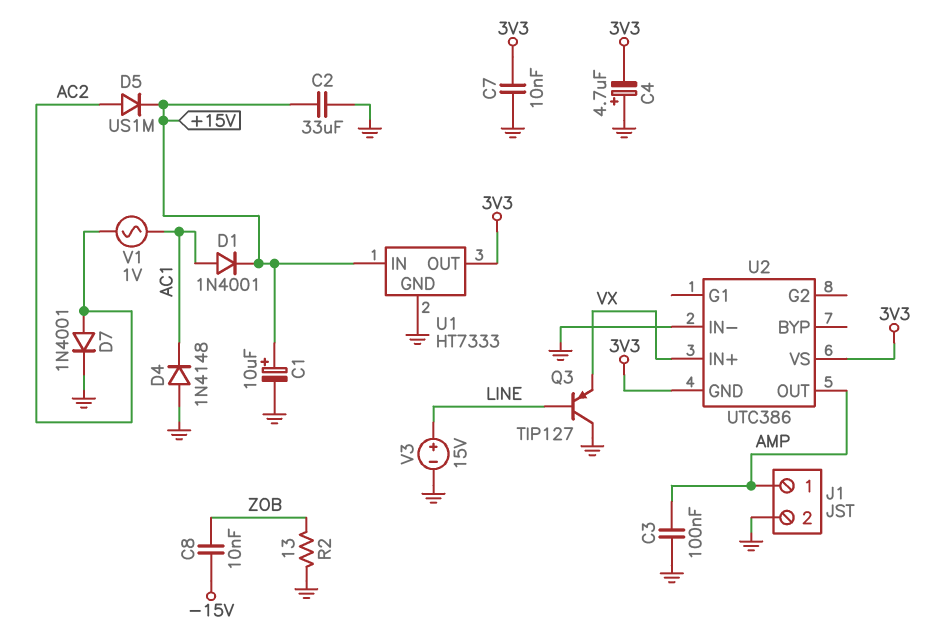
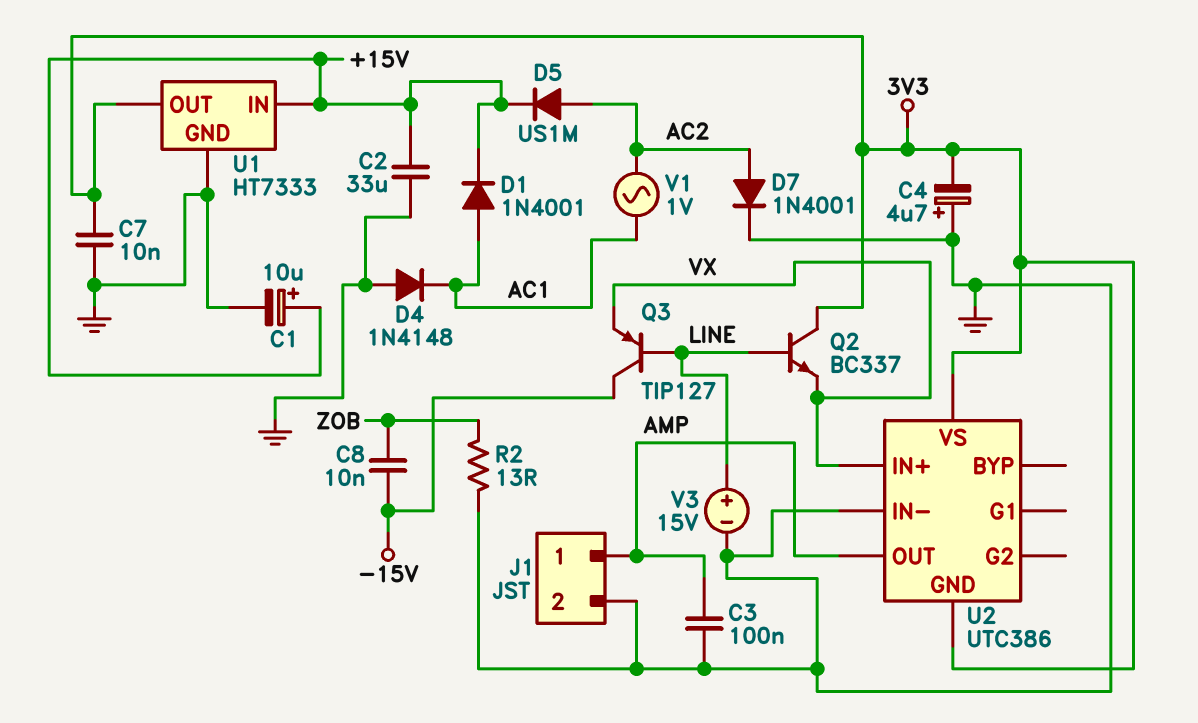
Q2: none -> NPN BC337 (B LINE, C 3V3, E VX)
Q3: PNP TIP127 (B LINE, C GND, E VX) -> PNP TIP127 (B LINE, C -15V, E VX)

